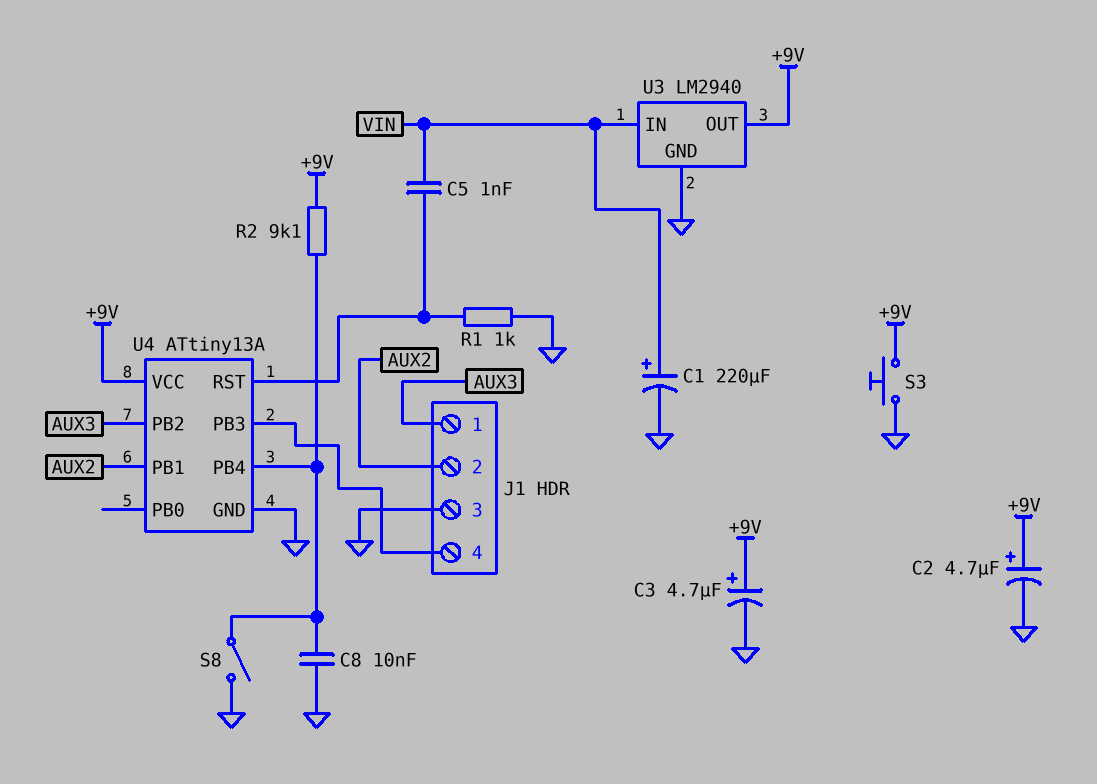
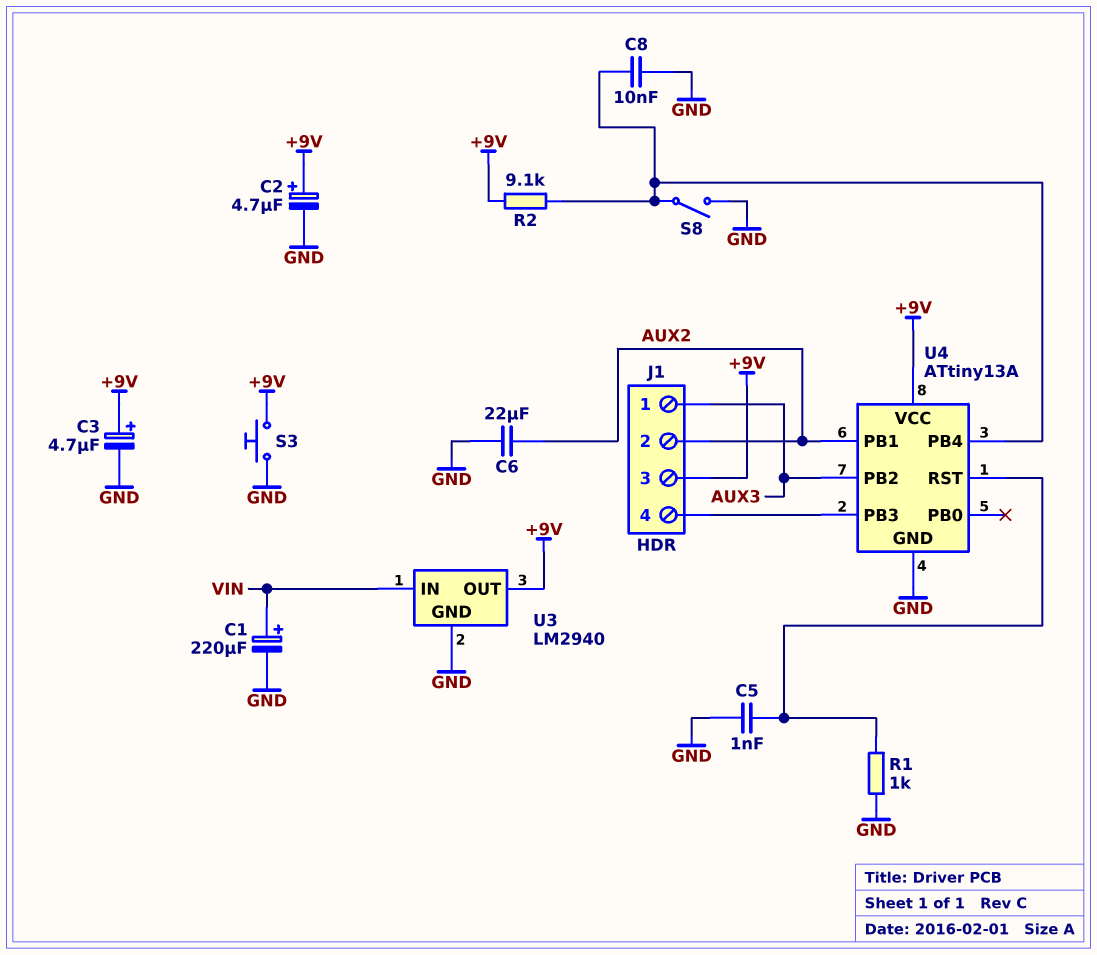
C5: 1nF (U4/RST, VIN) -> 1nF (GND, U4/RST)
C6: none -> 22uF (AUX2, GND)
J1 pin 3: GND -> +9V

